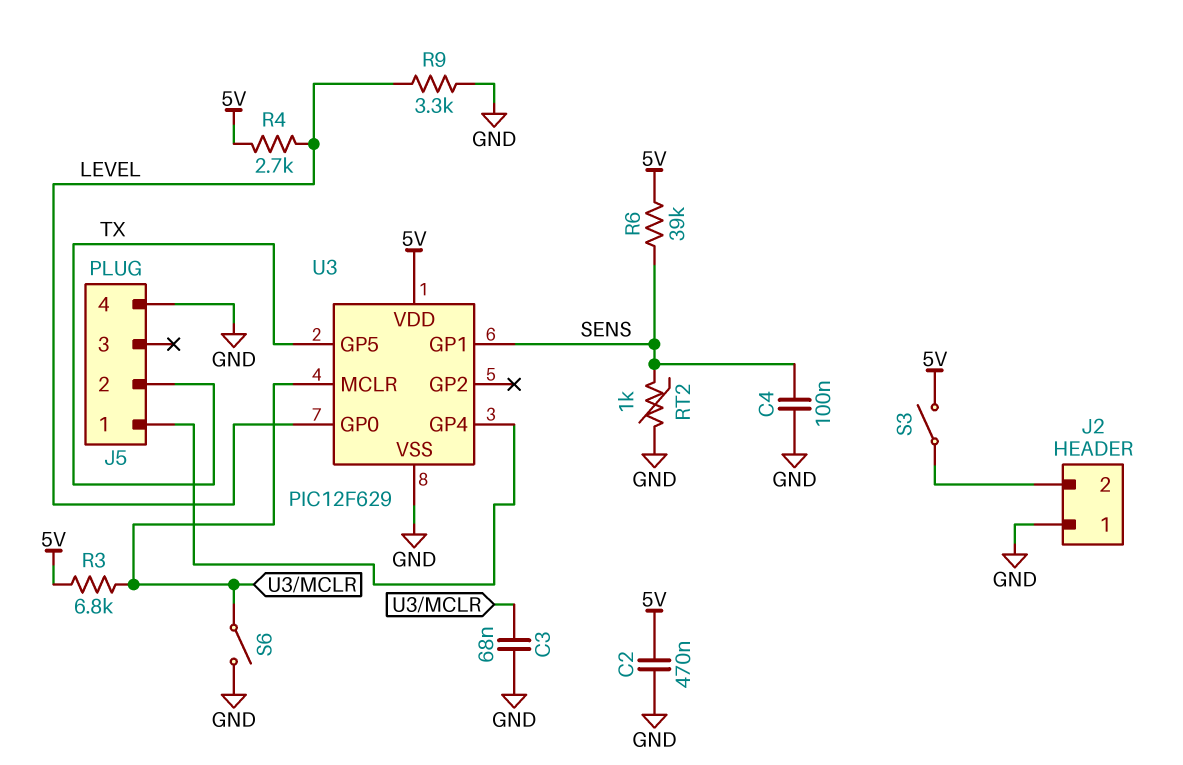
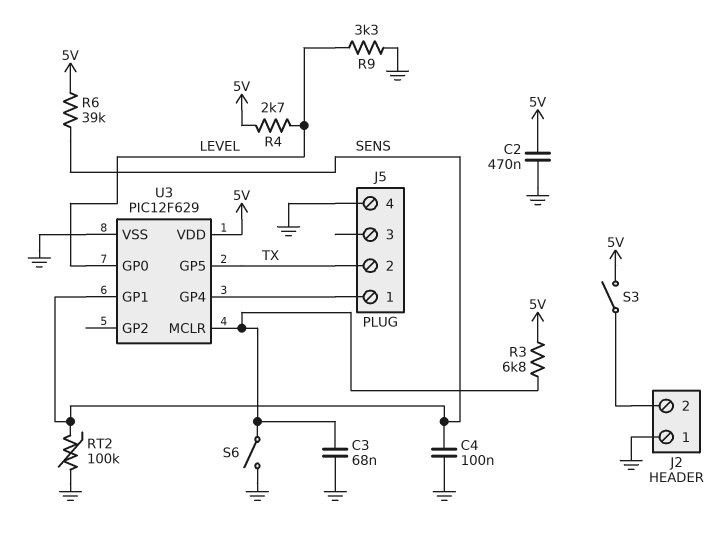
RT2: 1k (GND, SENS) -> 100k (GND, SENS)

